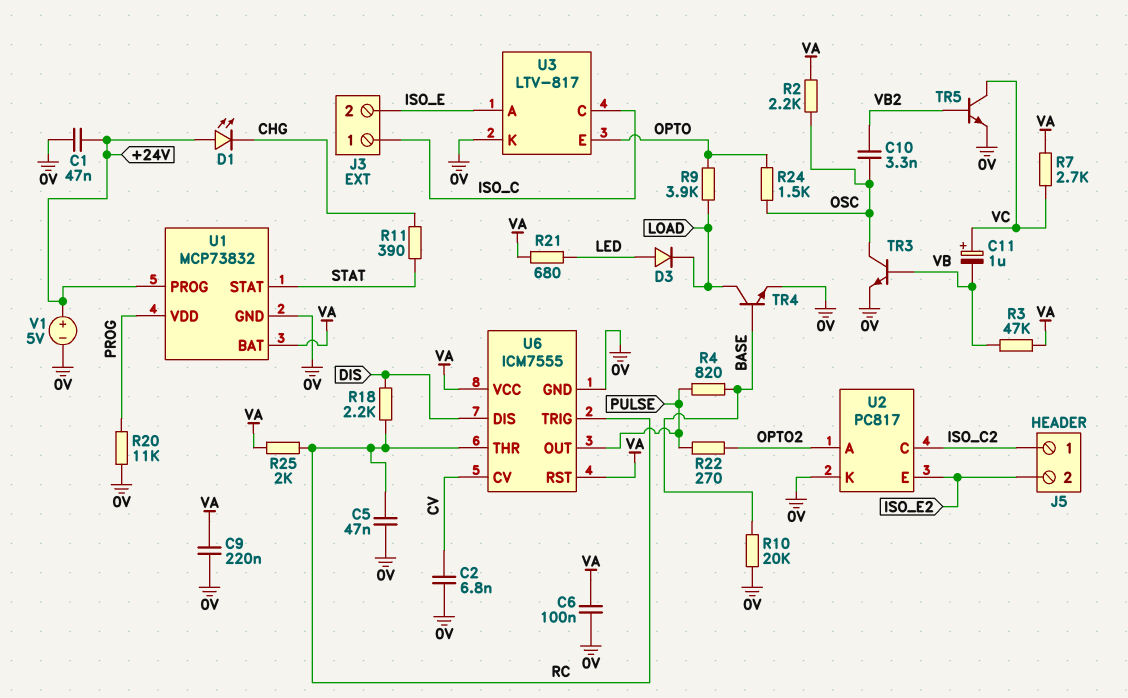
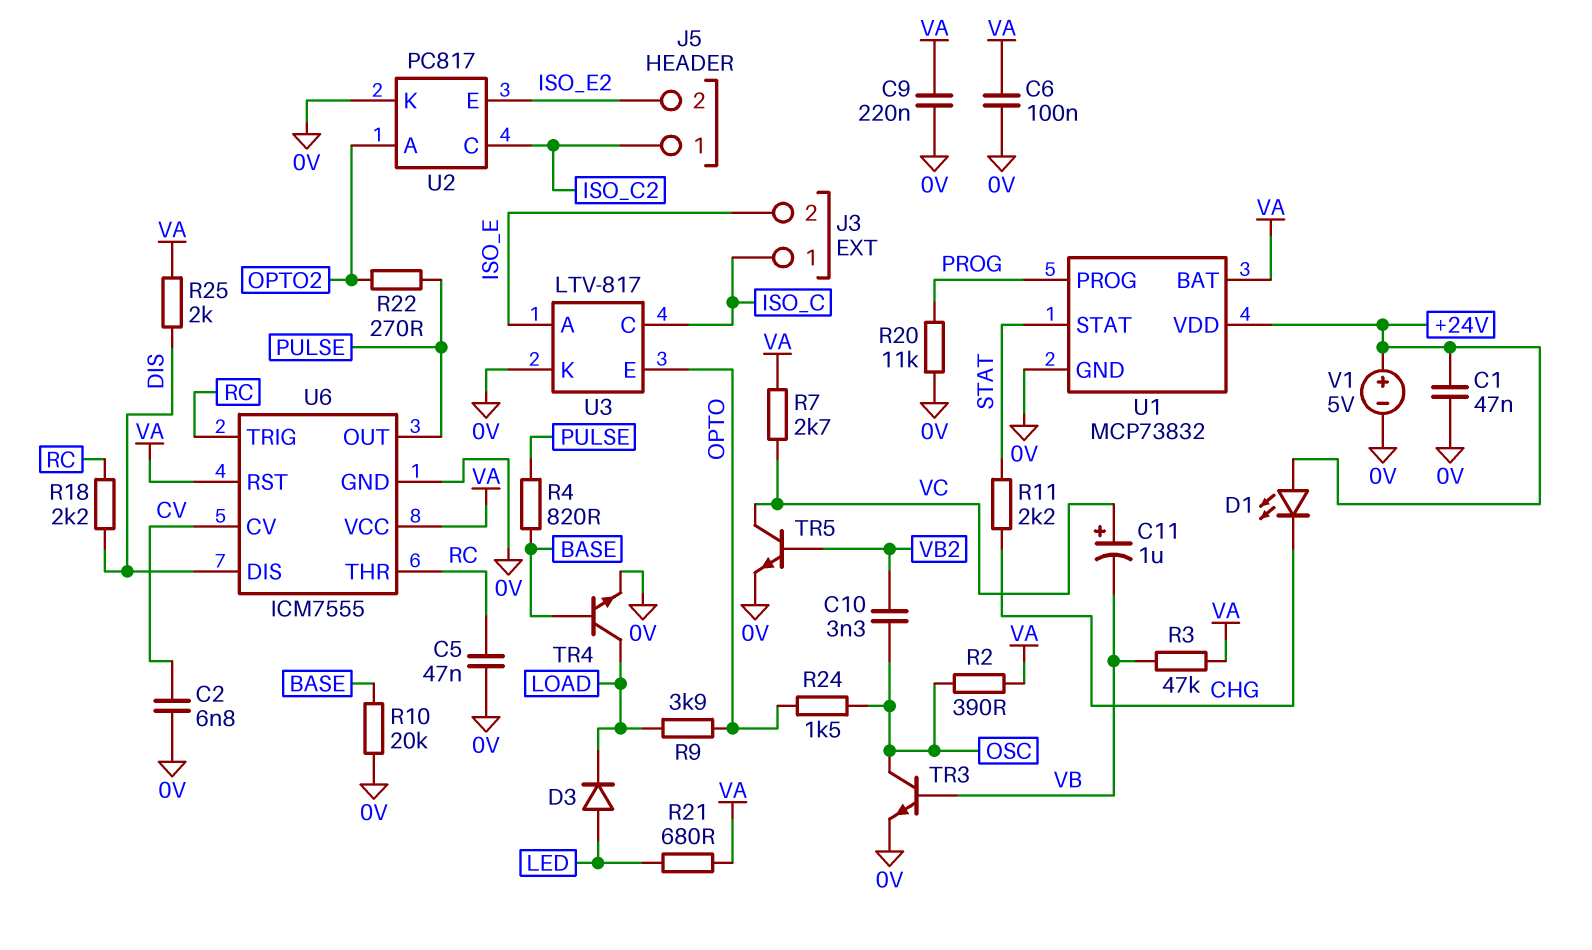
R2: 2.2k (OSC, VA) -> 390 (OSC, VA)
R11: 390 (CHG, STAT) -> 2.2k (CHG, STAT)
R25: 2k (RC, VA) -> 2k (DIS, VA)
U1 pin PROG: +24V -> PROG
U1 pin VDD: PROG -> +24V

